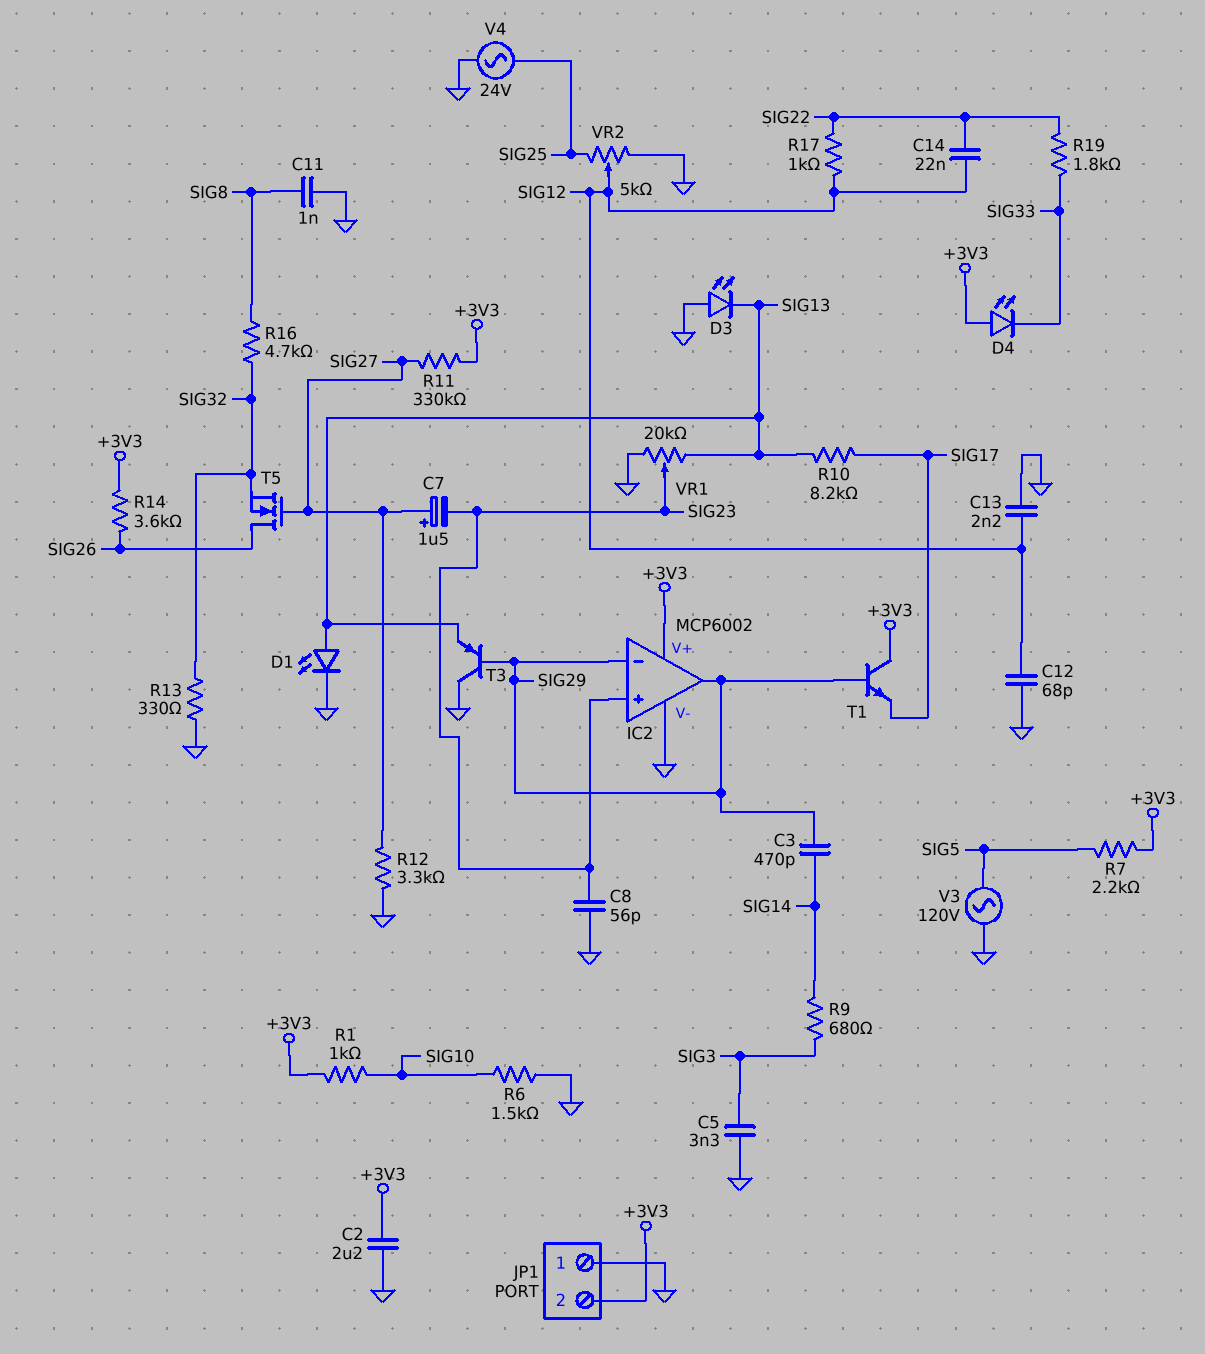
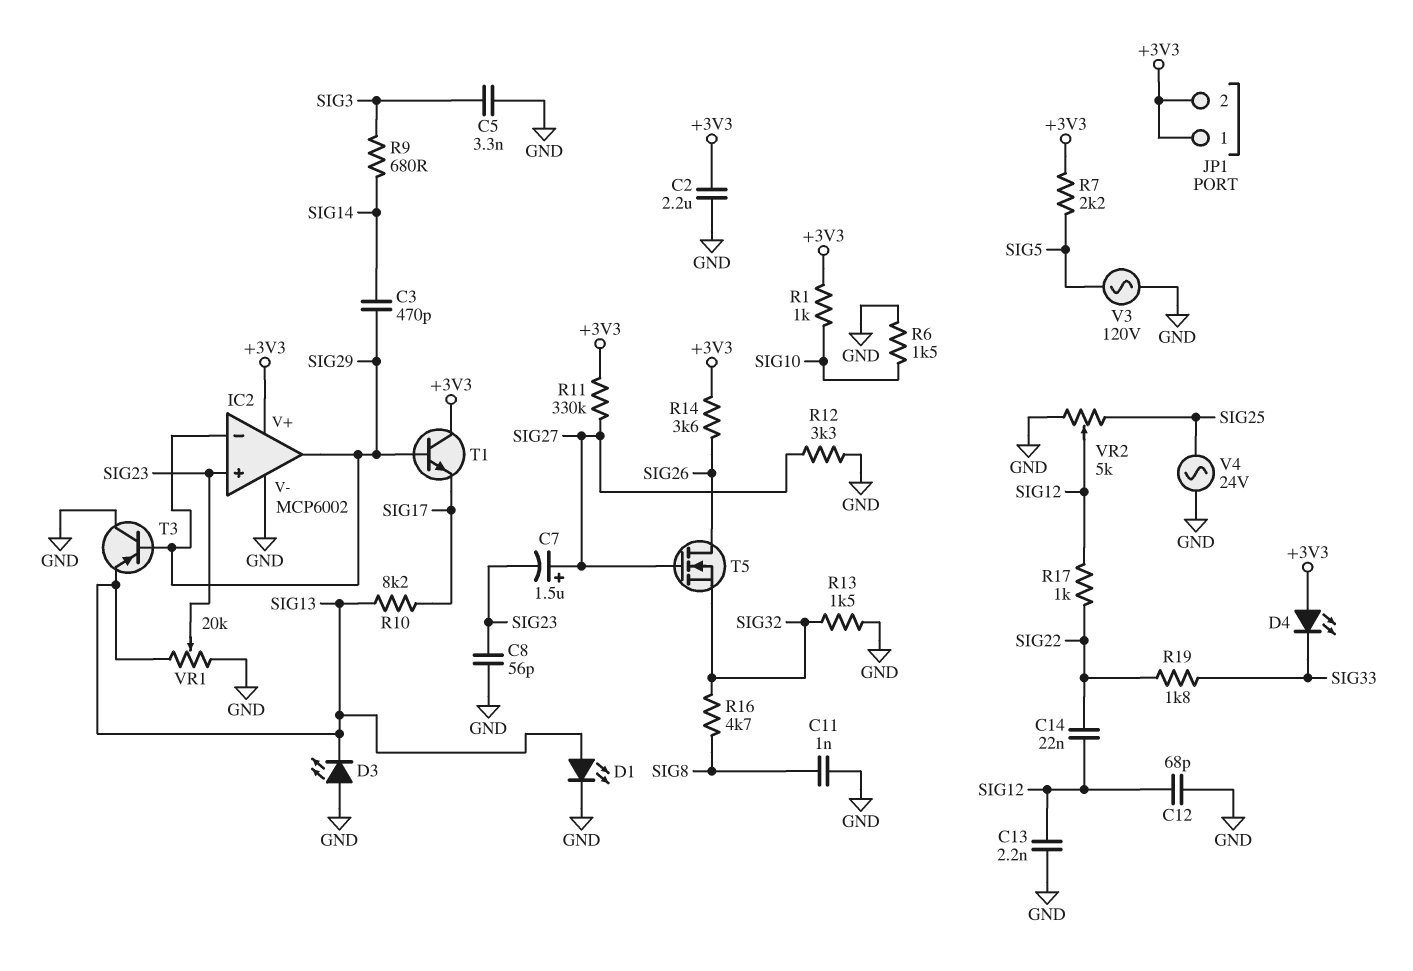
JP1 pin 1: GND -> +3V3
R13: 330 (GND, SIG32) -> 1.5k (GND, SIG32)

